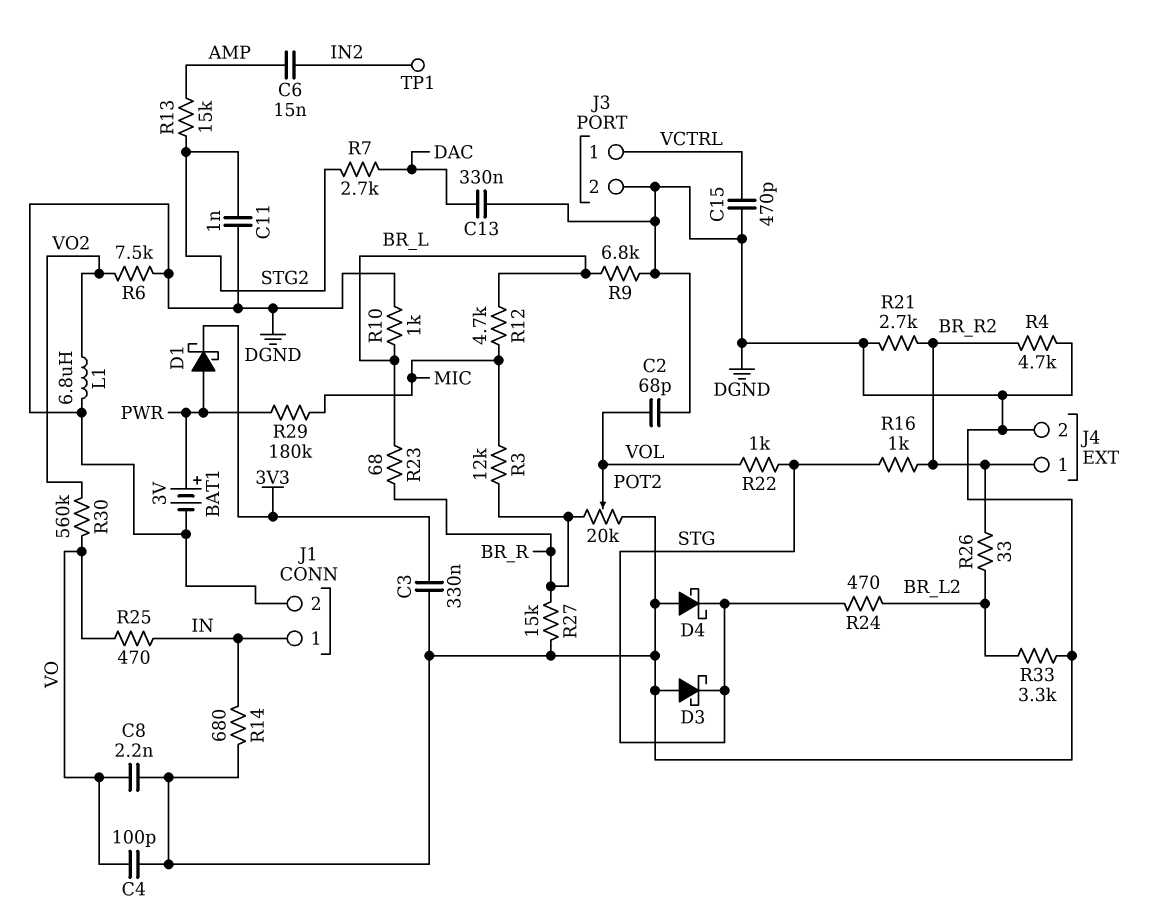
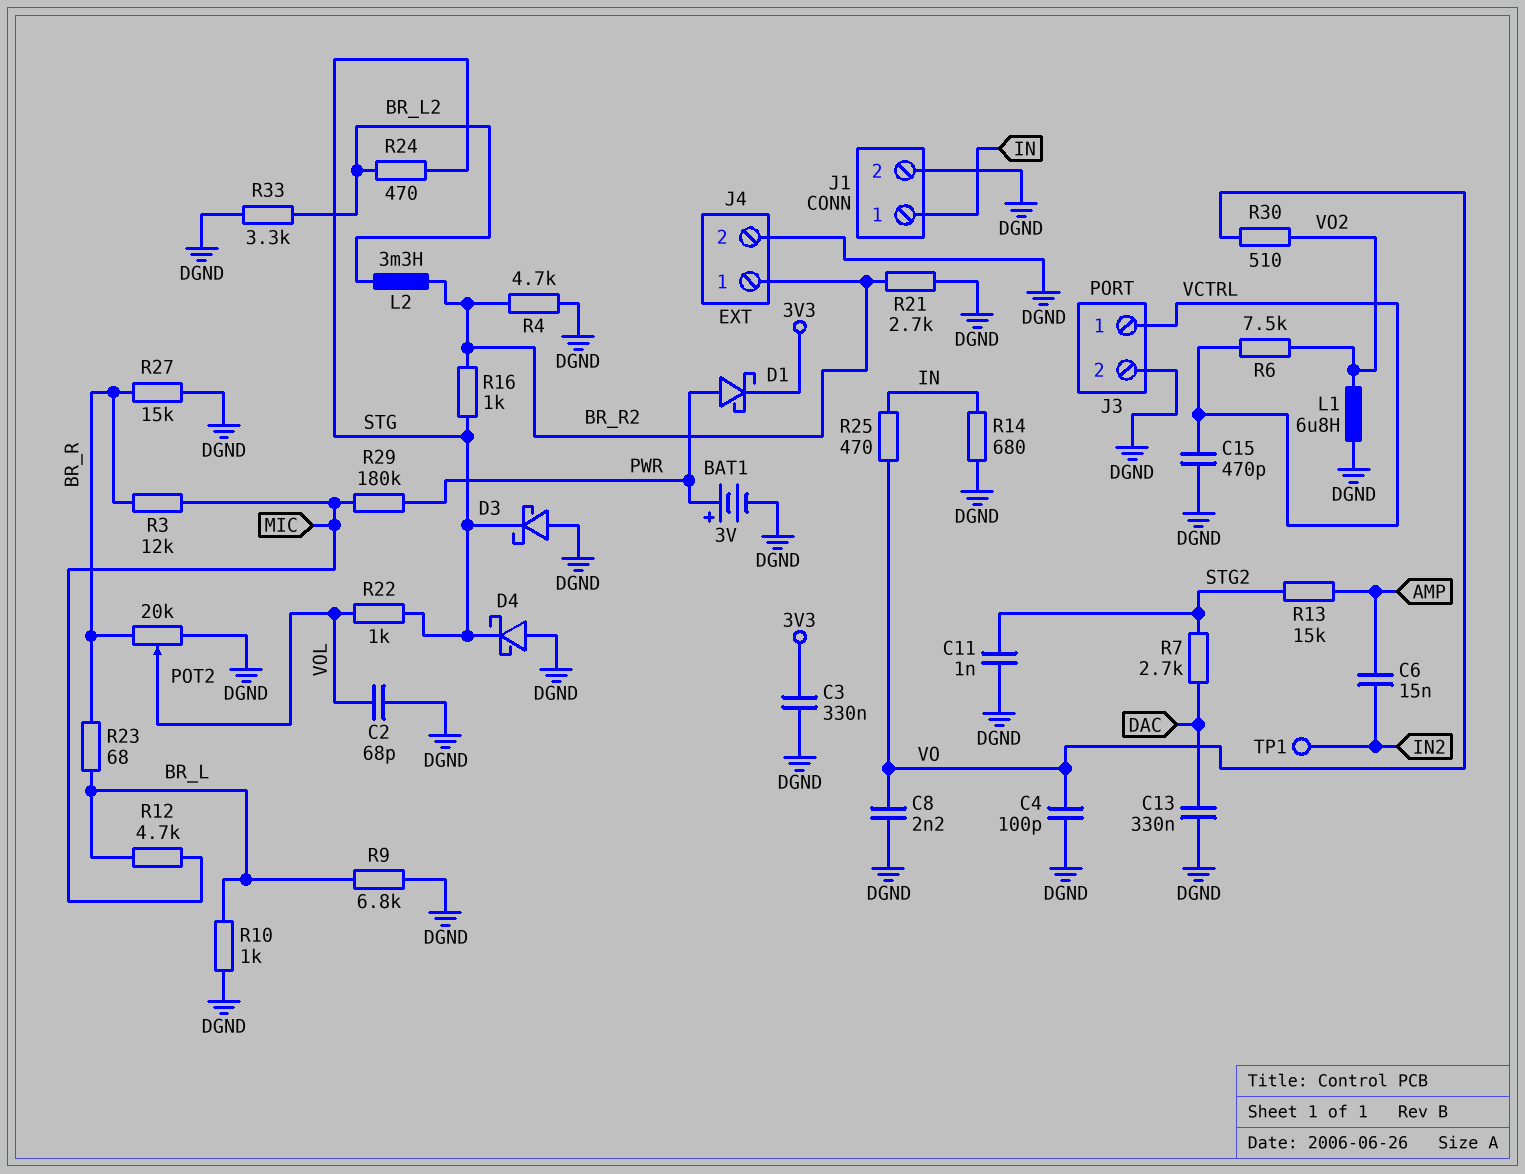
L2: none -> 3.3mH (BR_L2, BR_R2)
R6: 7.5k (DGND, VO2) -> 7.5k (VCTRL, VO2)
R26: 33 (BR_L2, BR_R2) -> none
R30: 560k (VO, VO2) -> 510 (VO, VO2)

